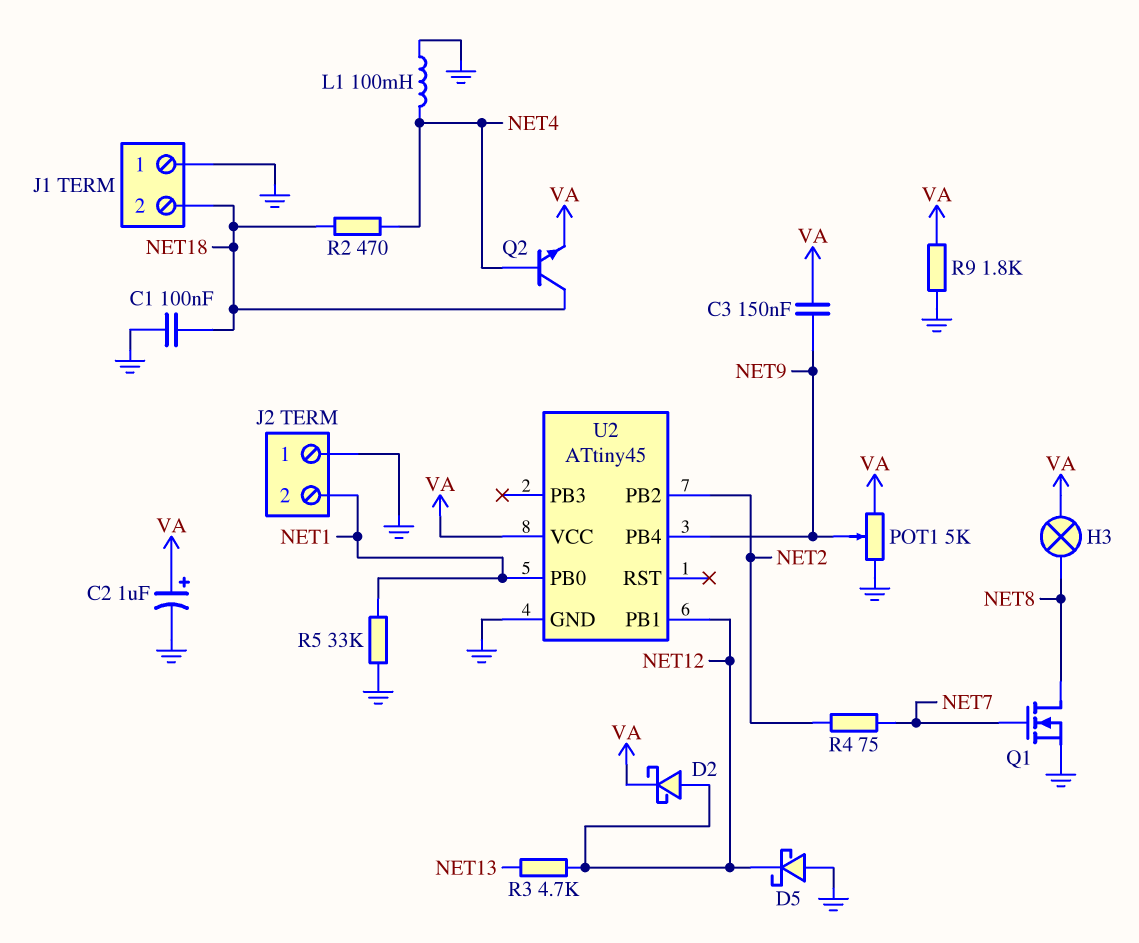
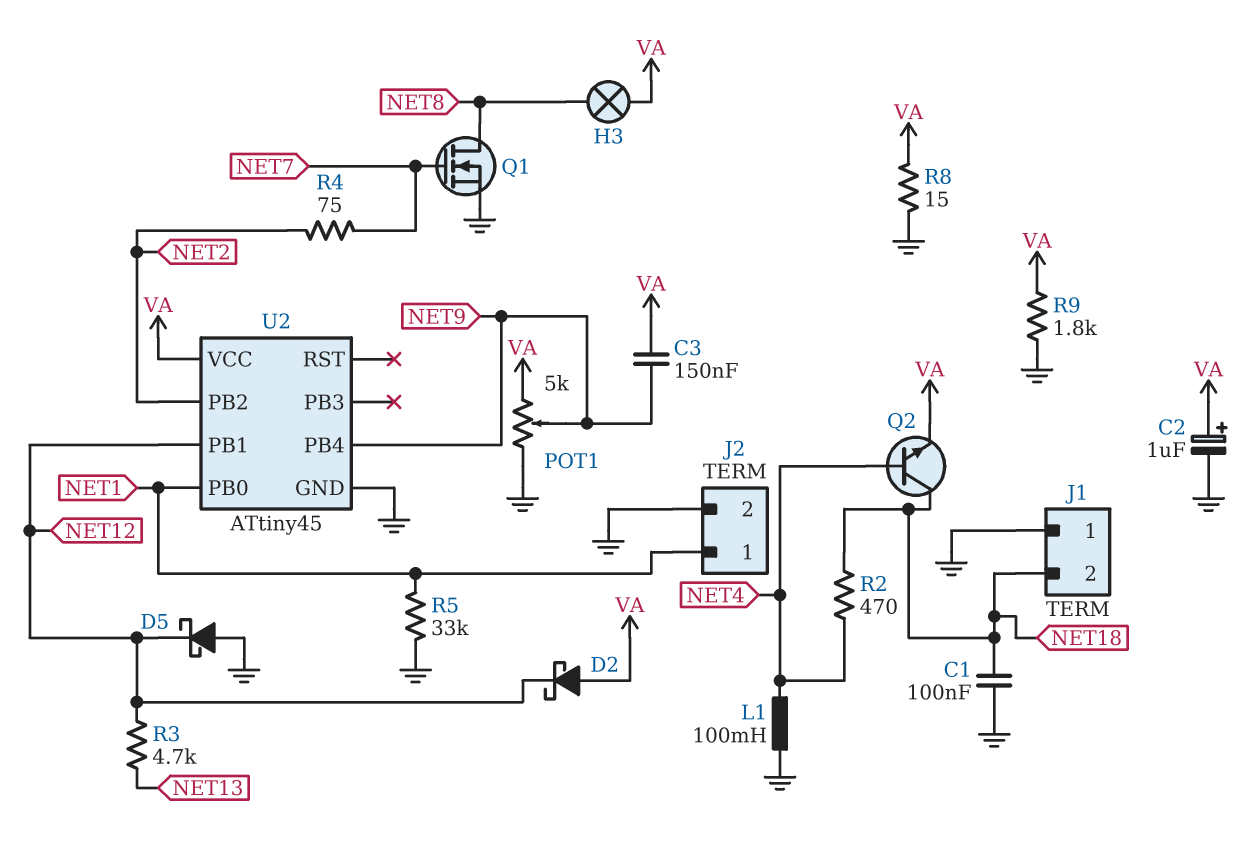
D2: schottky (A NET12, K VA) -> schottky (A VA, K NET12)
J2 pin 1: GND -> NET1
J2 pin 2: NET1 -> GND
R8: none -> 15 (GND, VA)

